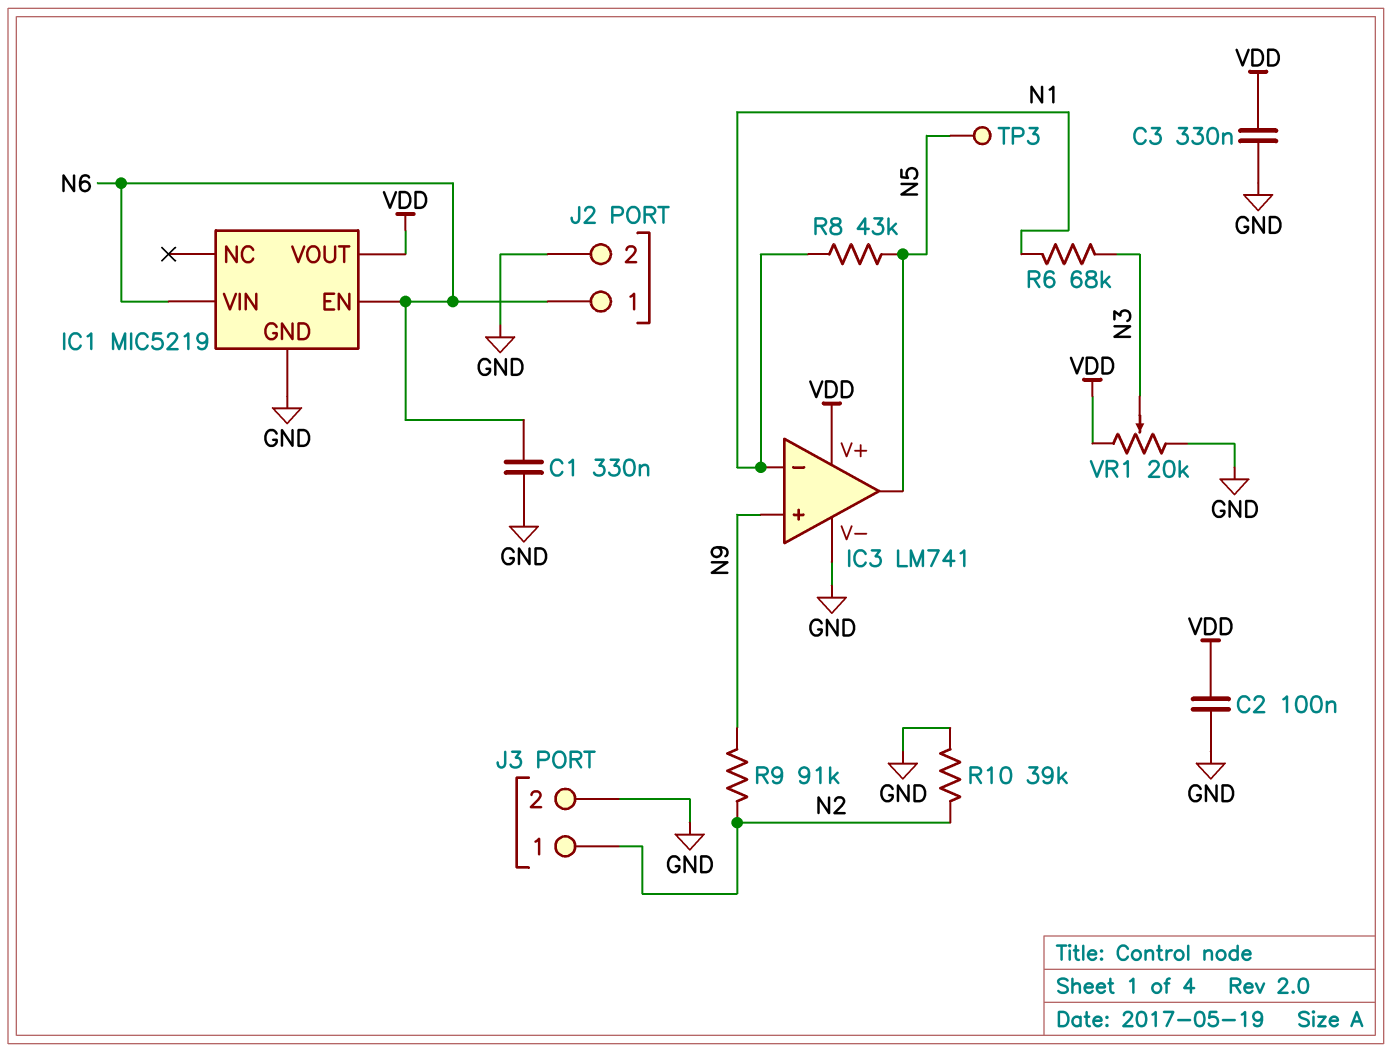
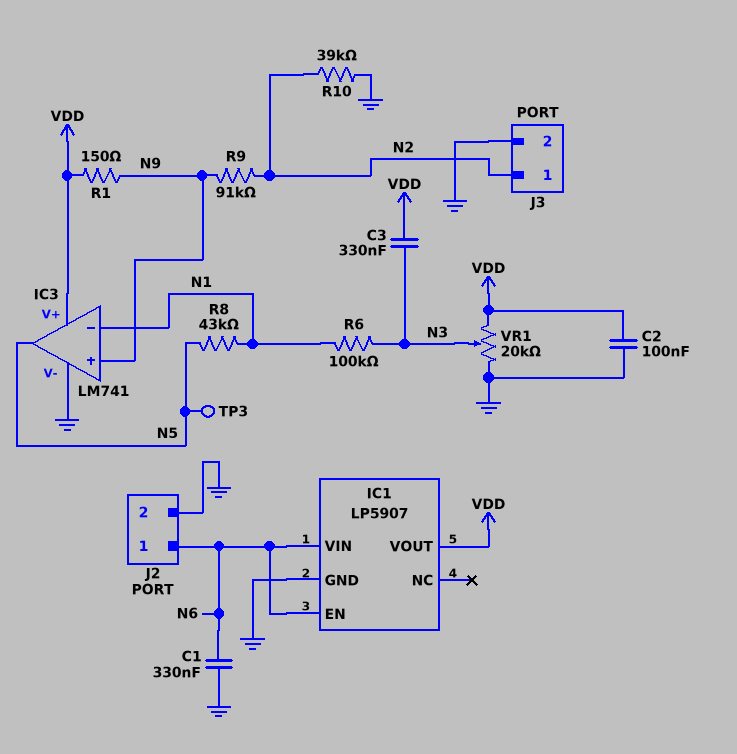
C3: 330nF (GND, VDD) -> 330nF (N3, VDD)
IC1: MIC5219 -> LP5907
R1: none -> 150 (N9, VDD)
R6: 68k (N1, N3) -> 100k (N1, N3)

